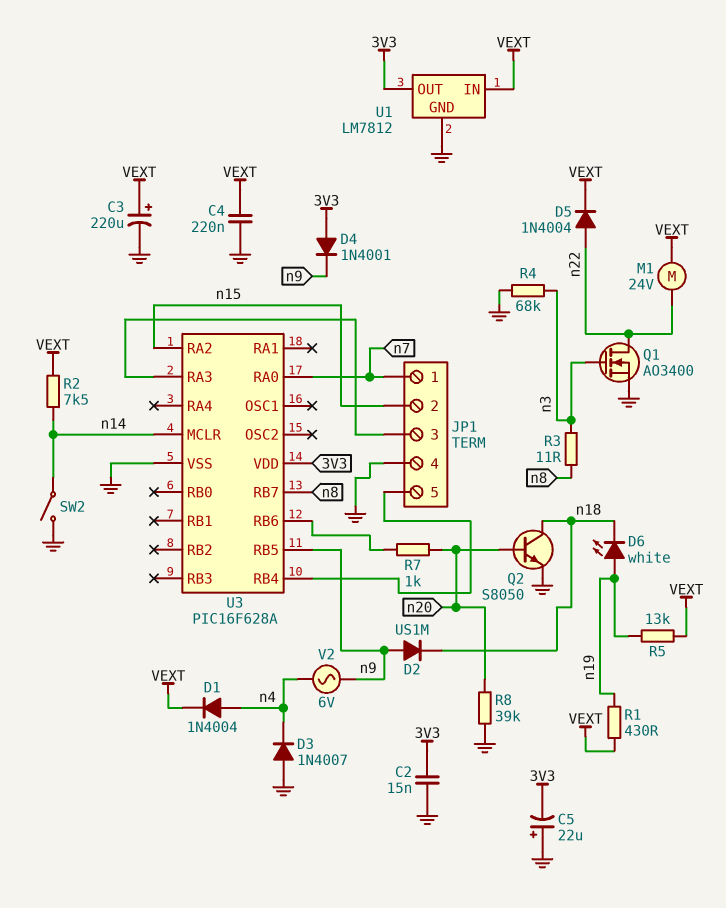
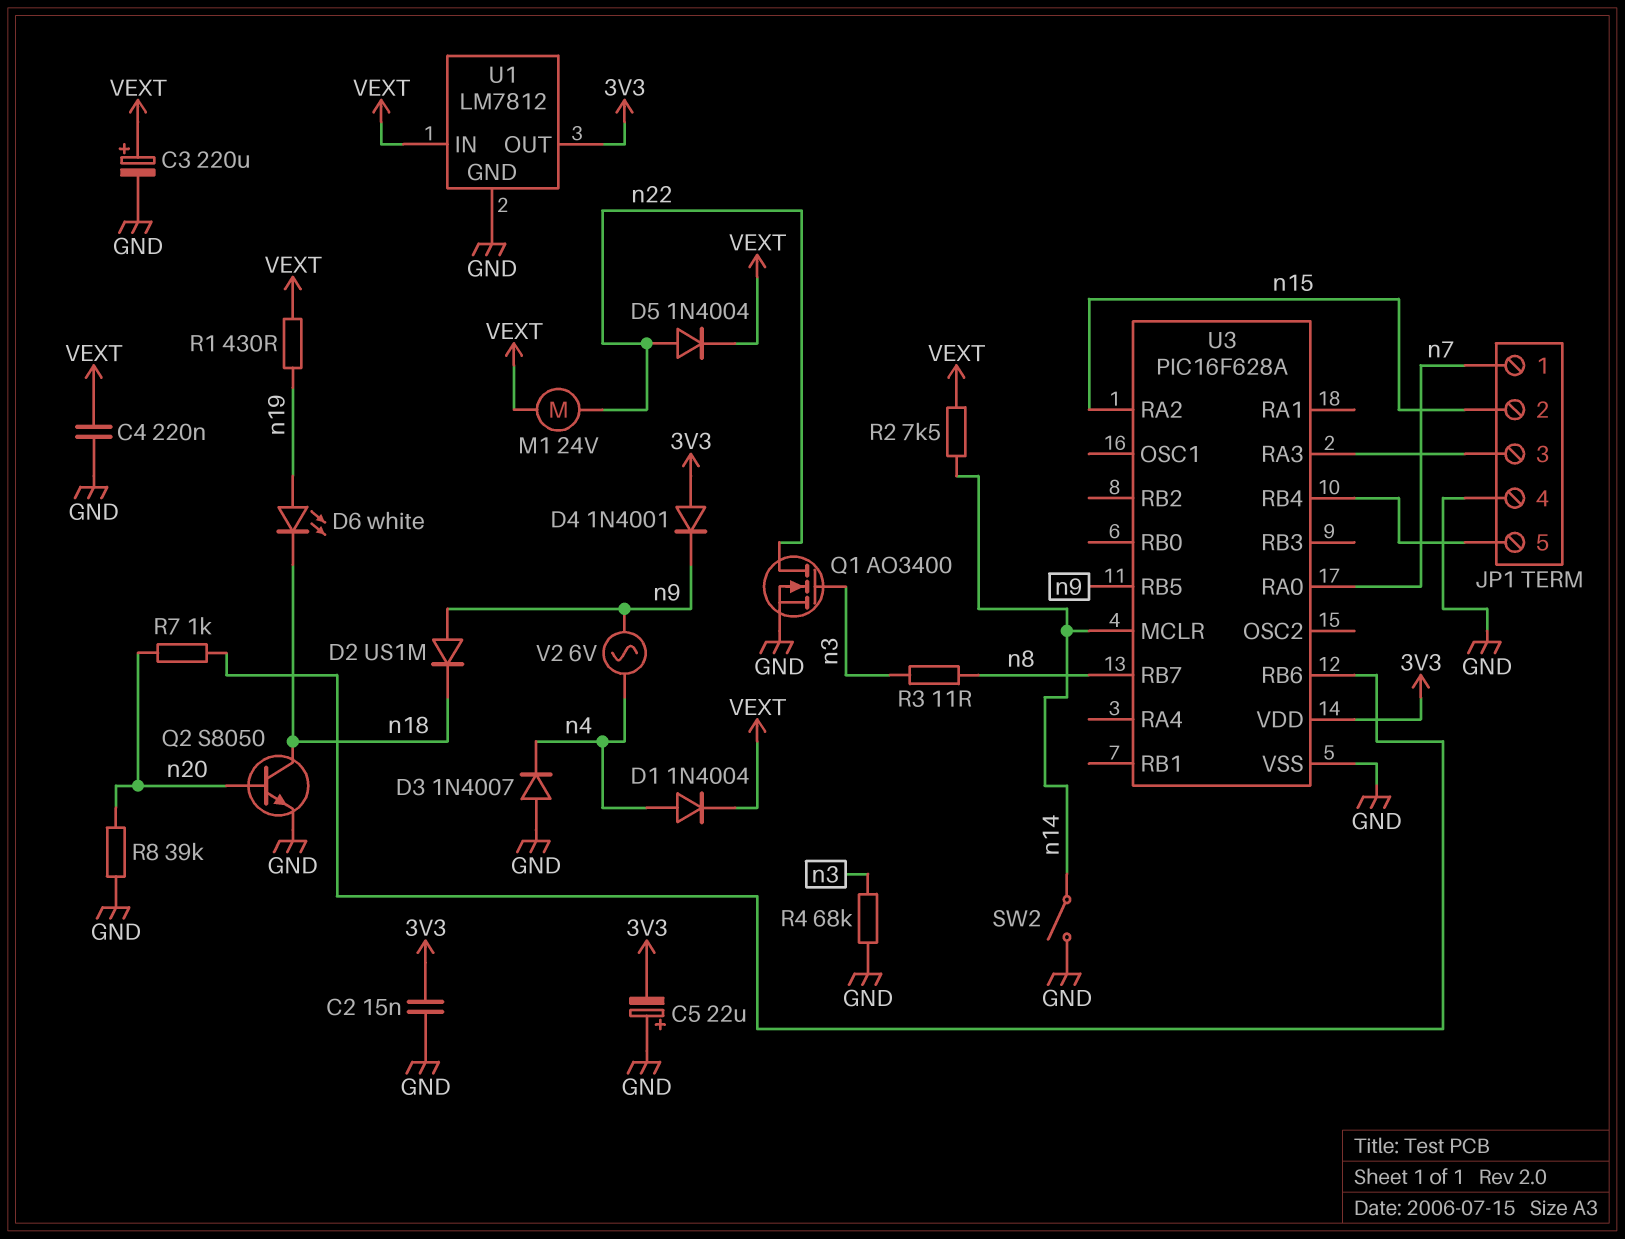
R5: 13k (VEXT, n19) -> none

